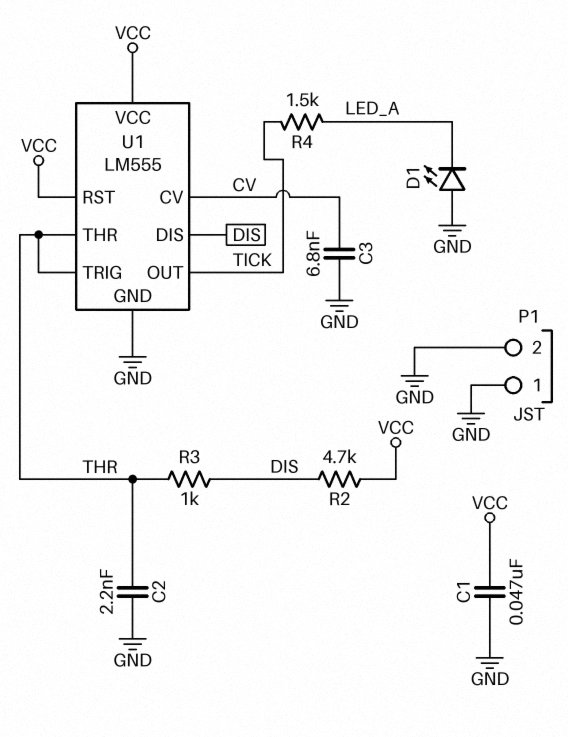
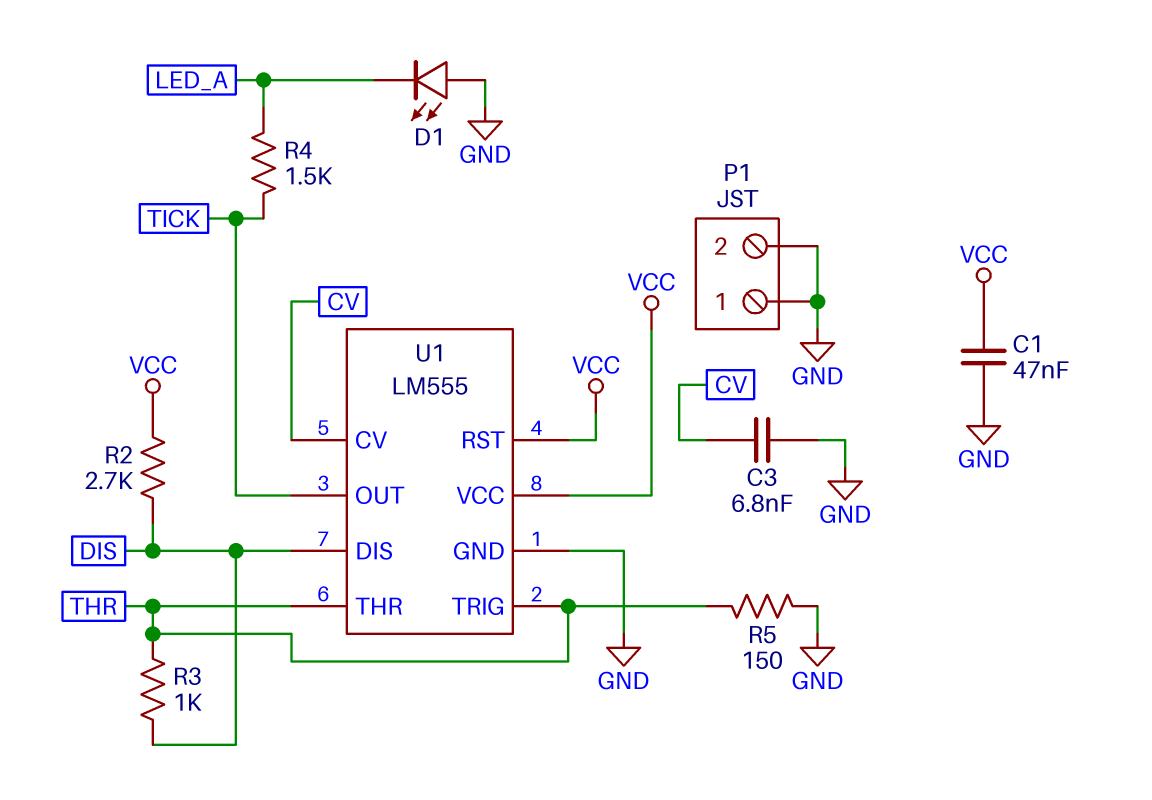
C2: 2.2nF (GND, THR) -> none
R2: 4.7k (DIS, VCC) -> 2.7k (DIS, VCC)
R5: none -> 150 (GND, THR)

